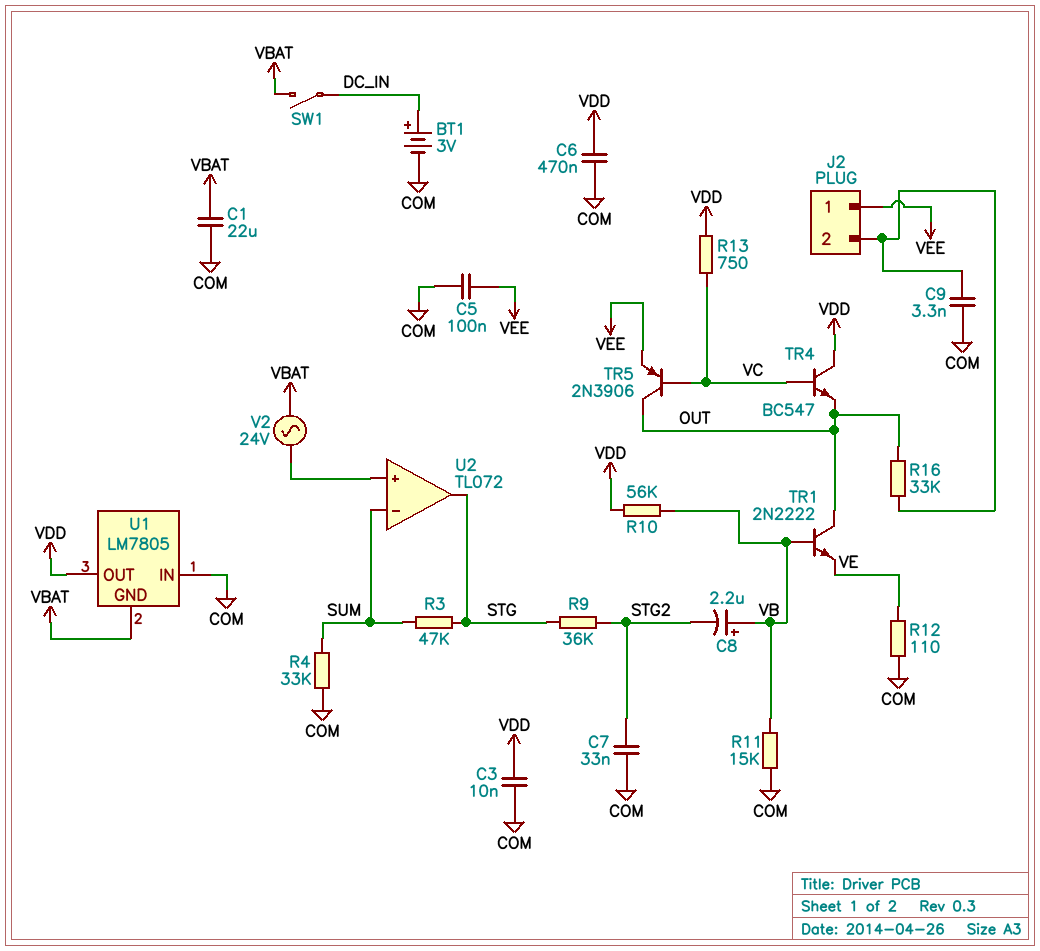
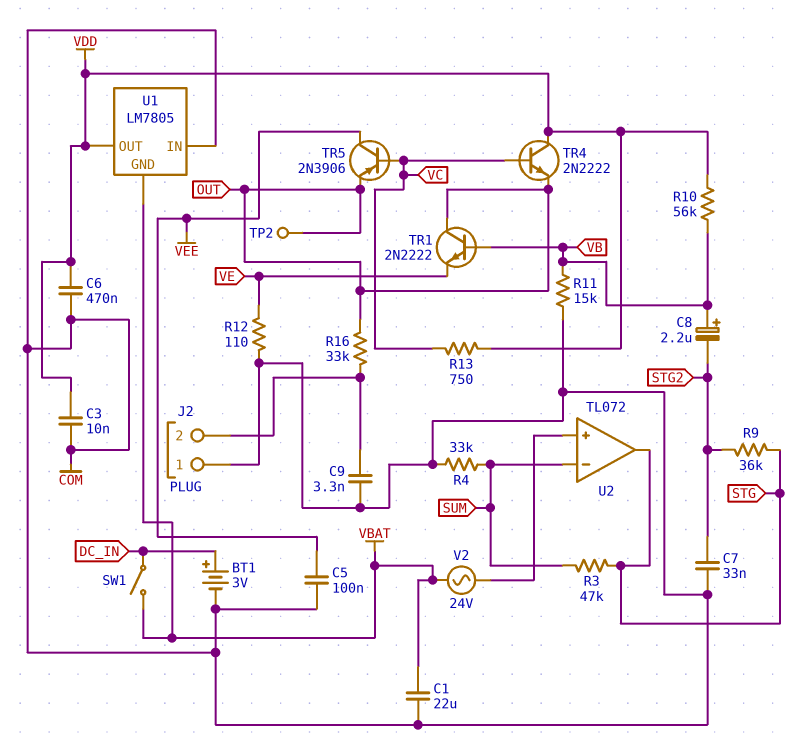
J2 pin 1: VEE -> COM
TP2: none -> test point (OUT)
TR4: NPN BC547 (B VC, C VDD, E OUT) -> NPN 2N2222 (B VC, C VDD, E OUT)
TR5: PNP 2N3906 (B VC, C OUT, E VEE) -> PNP 2N3906 (B VC, C VEE, E OUT)

